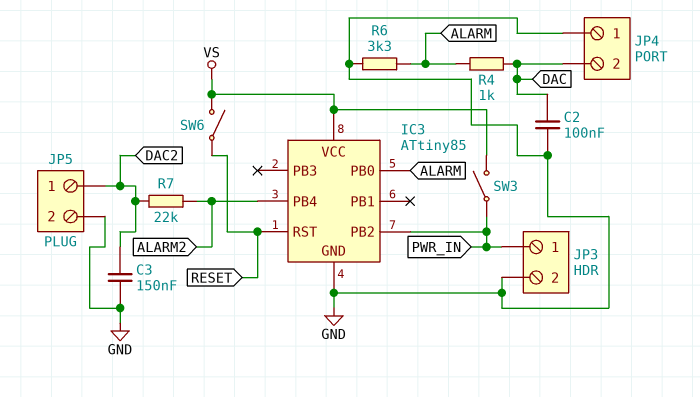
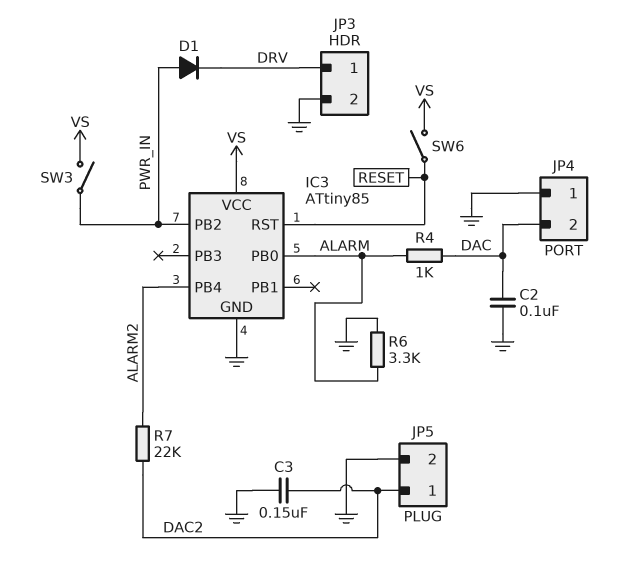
D1: none -> diode (A PWR_IN, K DRV)
JP3 pin 1: PWR_IN -> DRV

